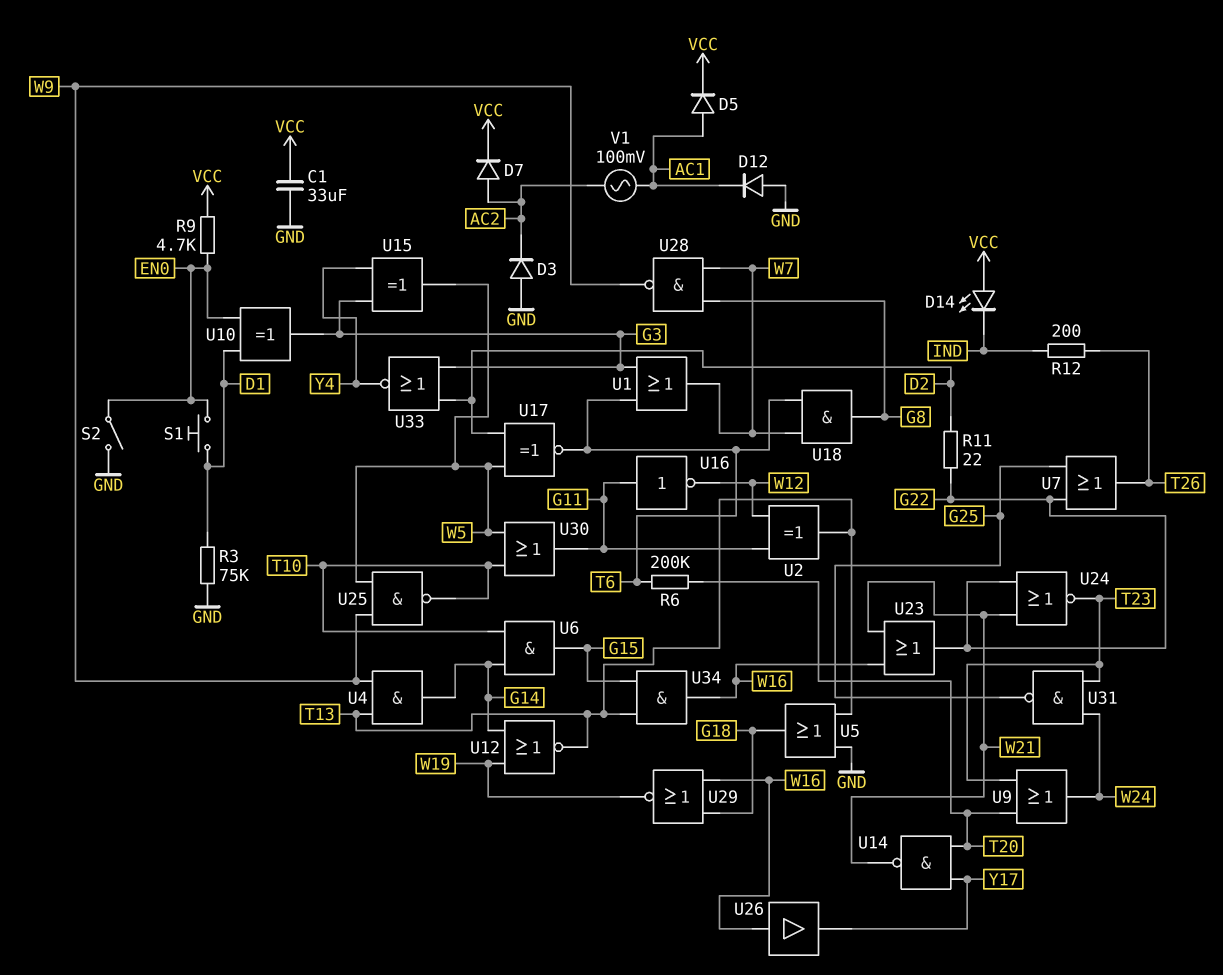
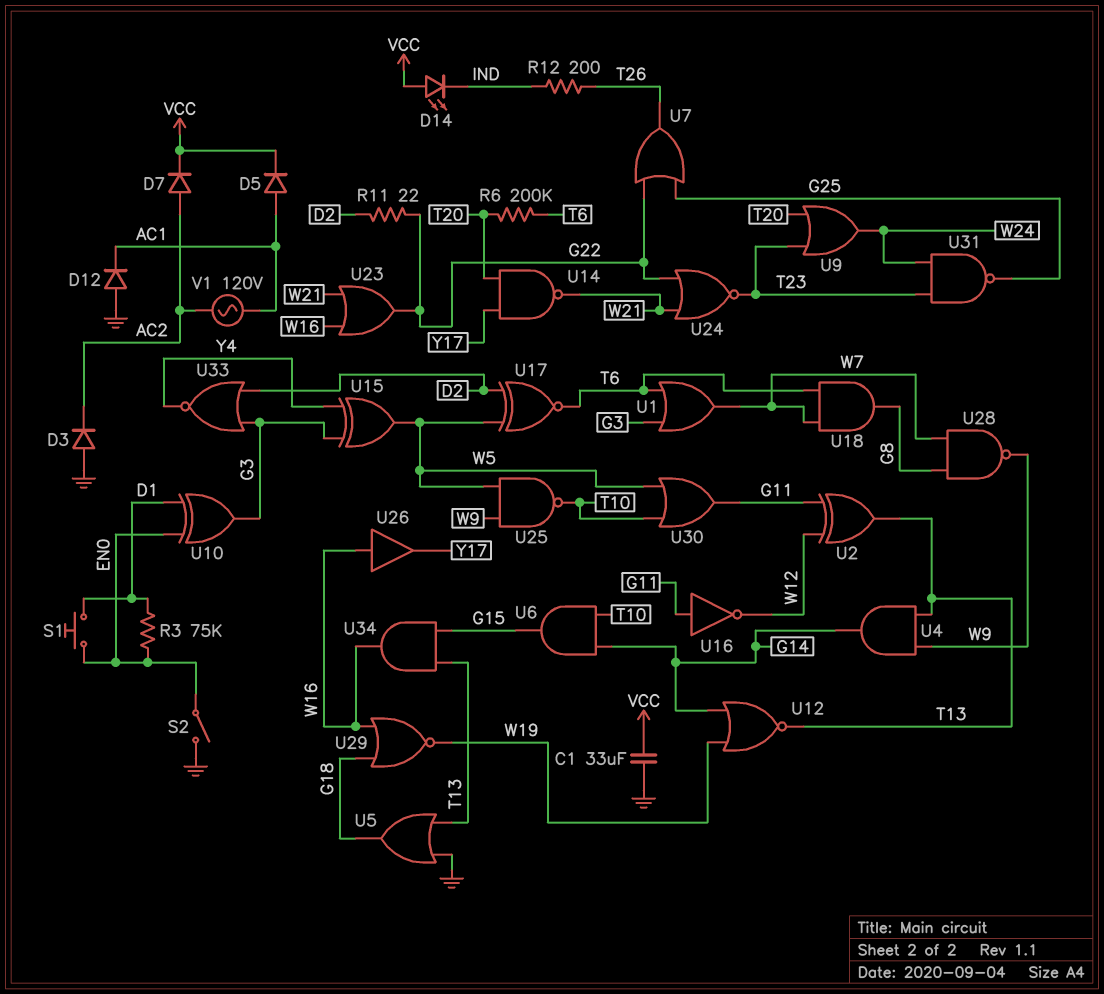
R3: 75k (D1, GND) -> 75k (D1, EN0)
R9: 4.7k (EN0, VCC) -> none
V1: AC 100mV (AC1, AC2) -> AC 120V (AC1, AC2)

